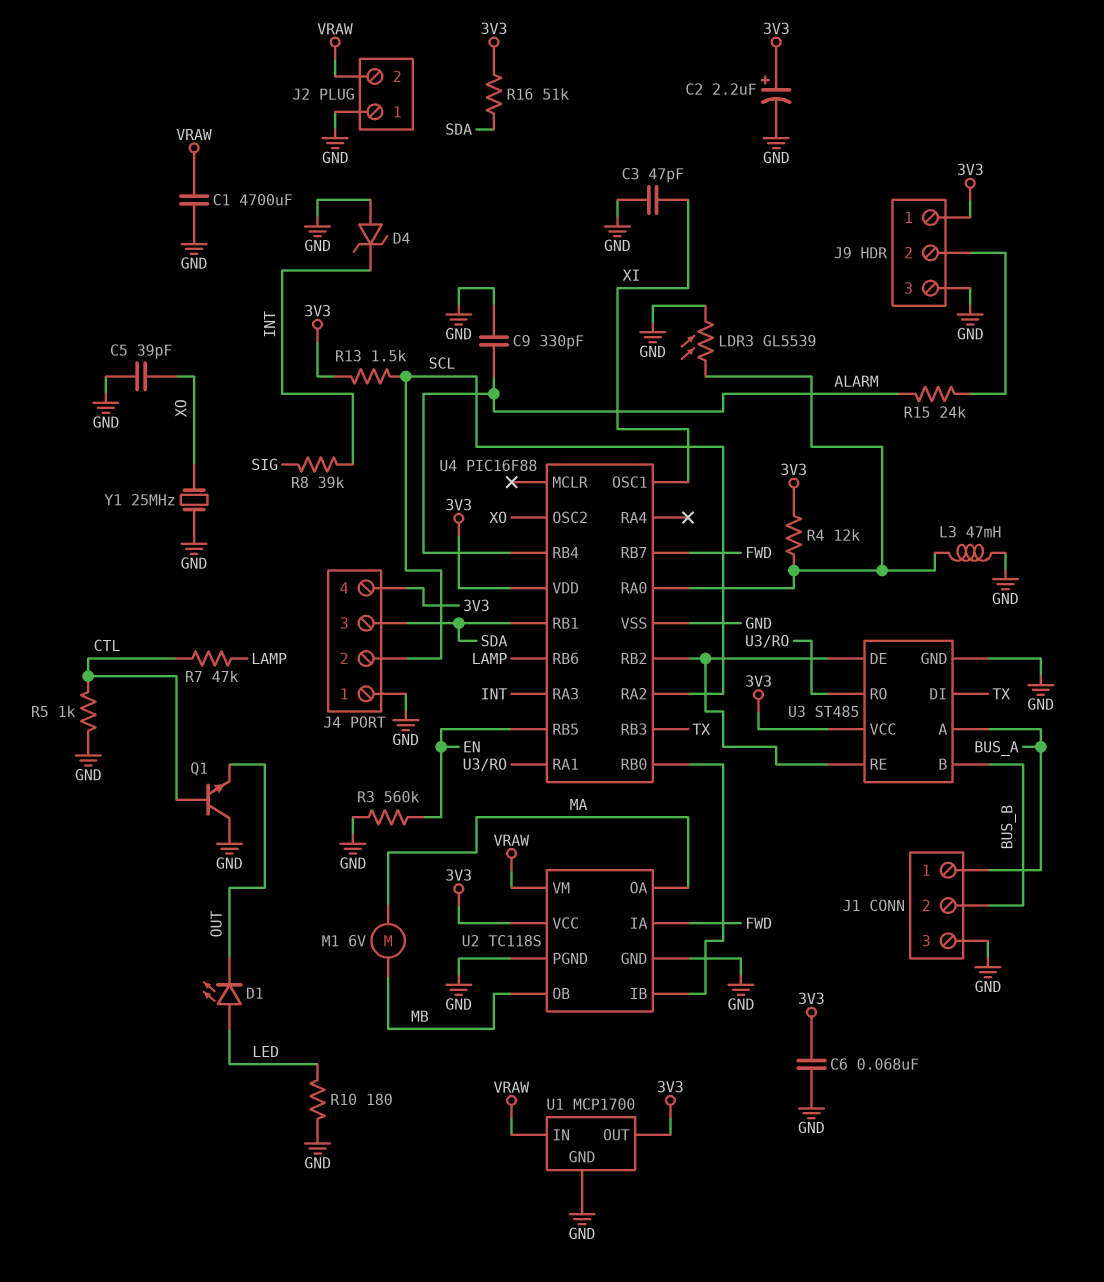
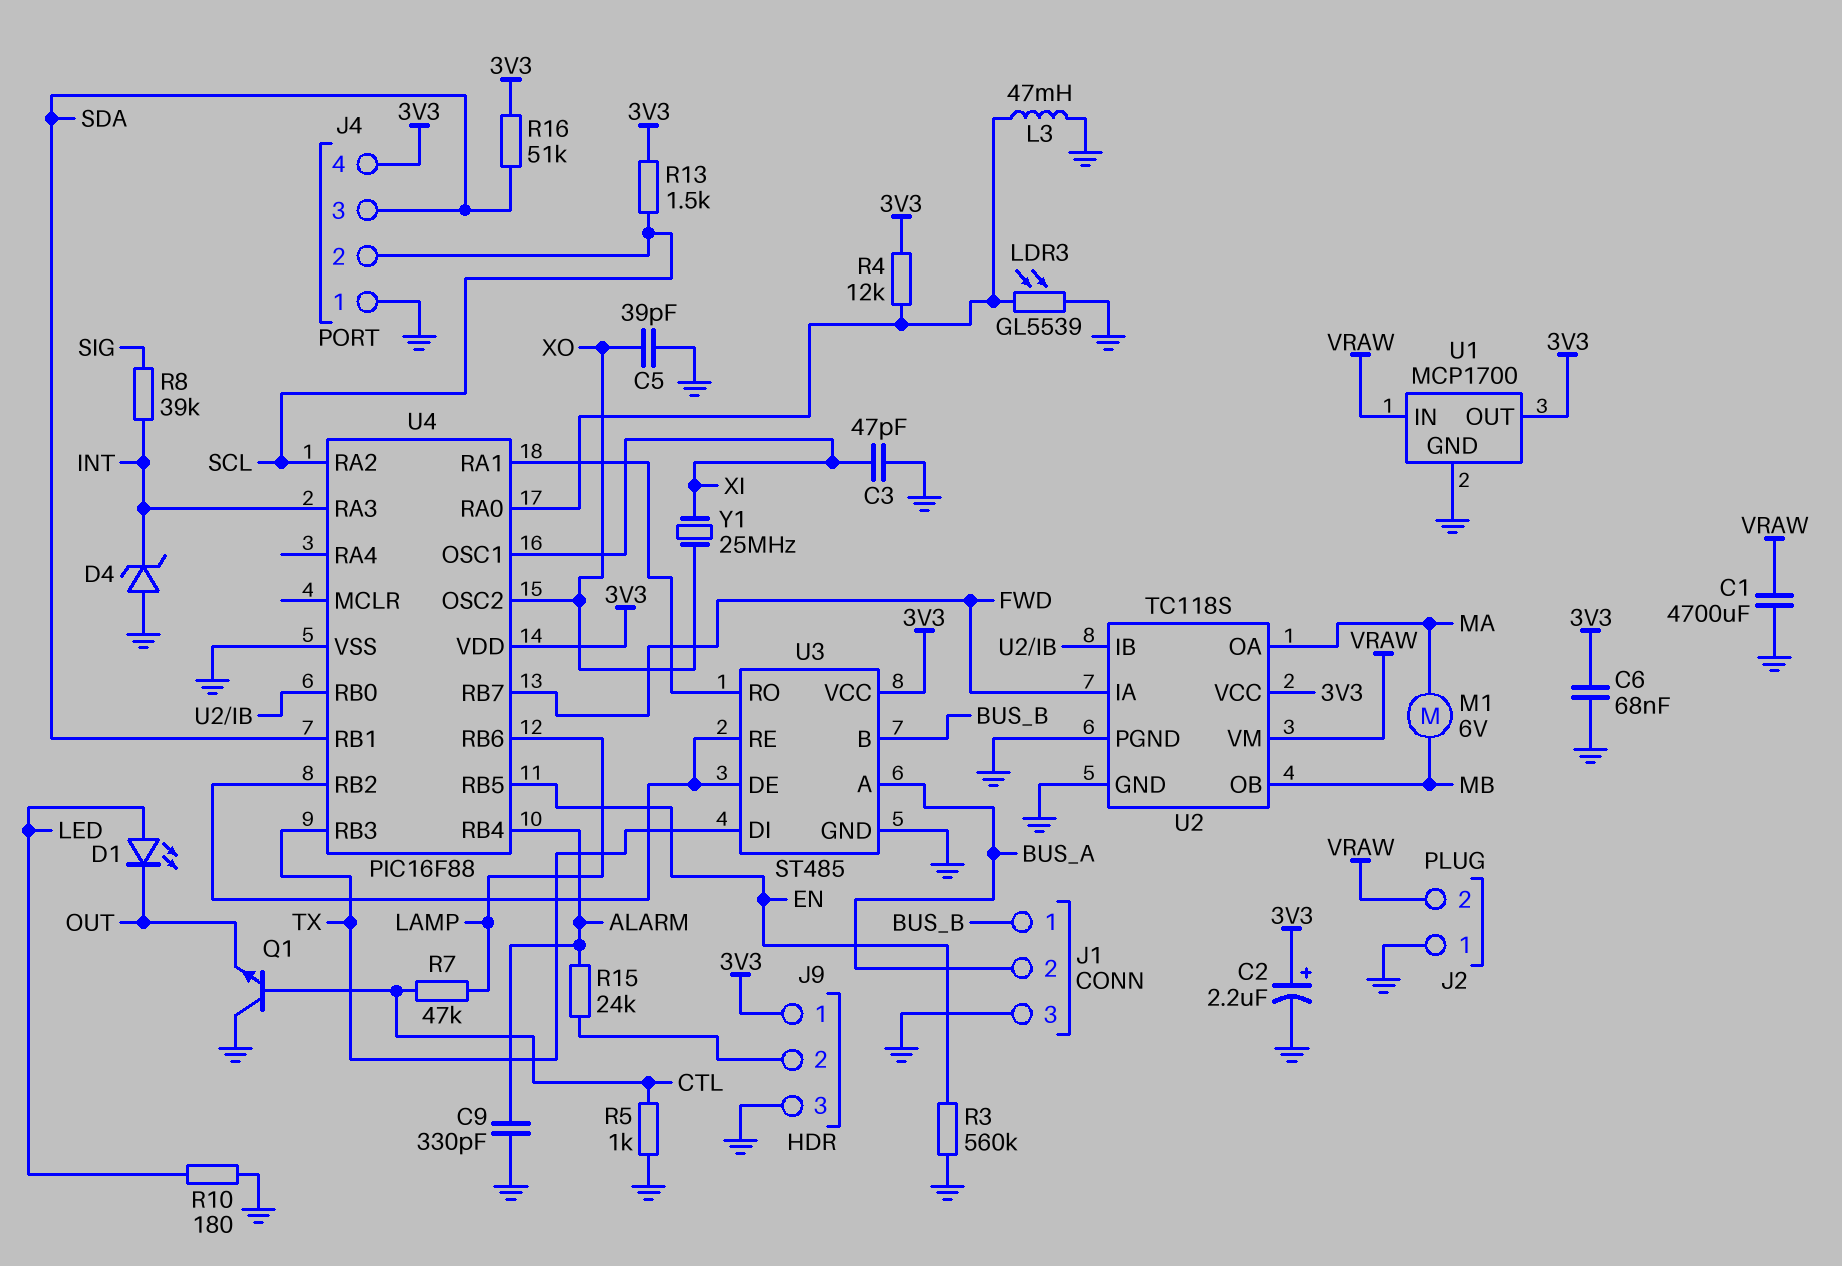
J1 pin 1: BUS_A -> BUS_B
J1 pin 2: BUS_B -> BUS_A
Y1: 25MHz (GND, XO) -> 25MHz (XI, XO)

